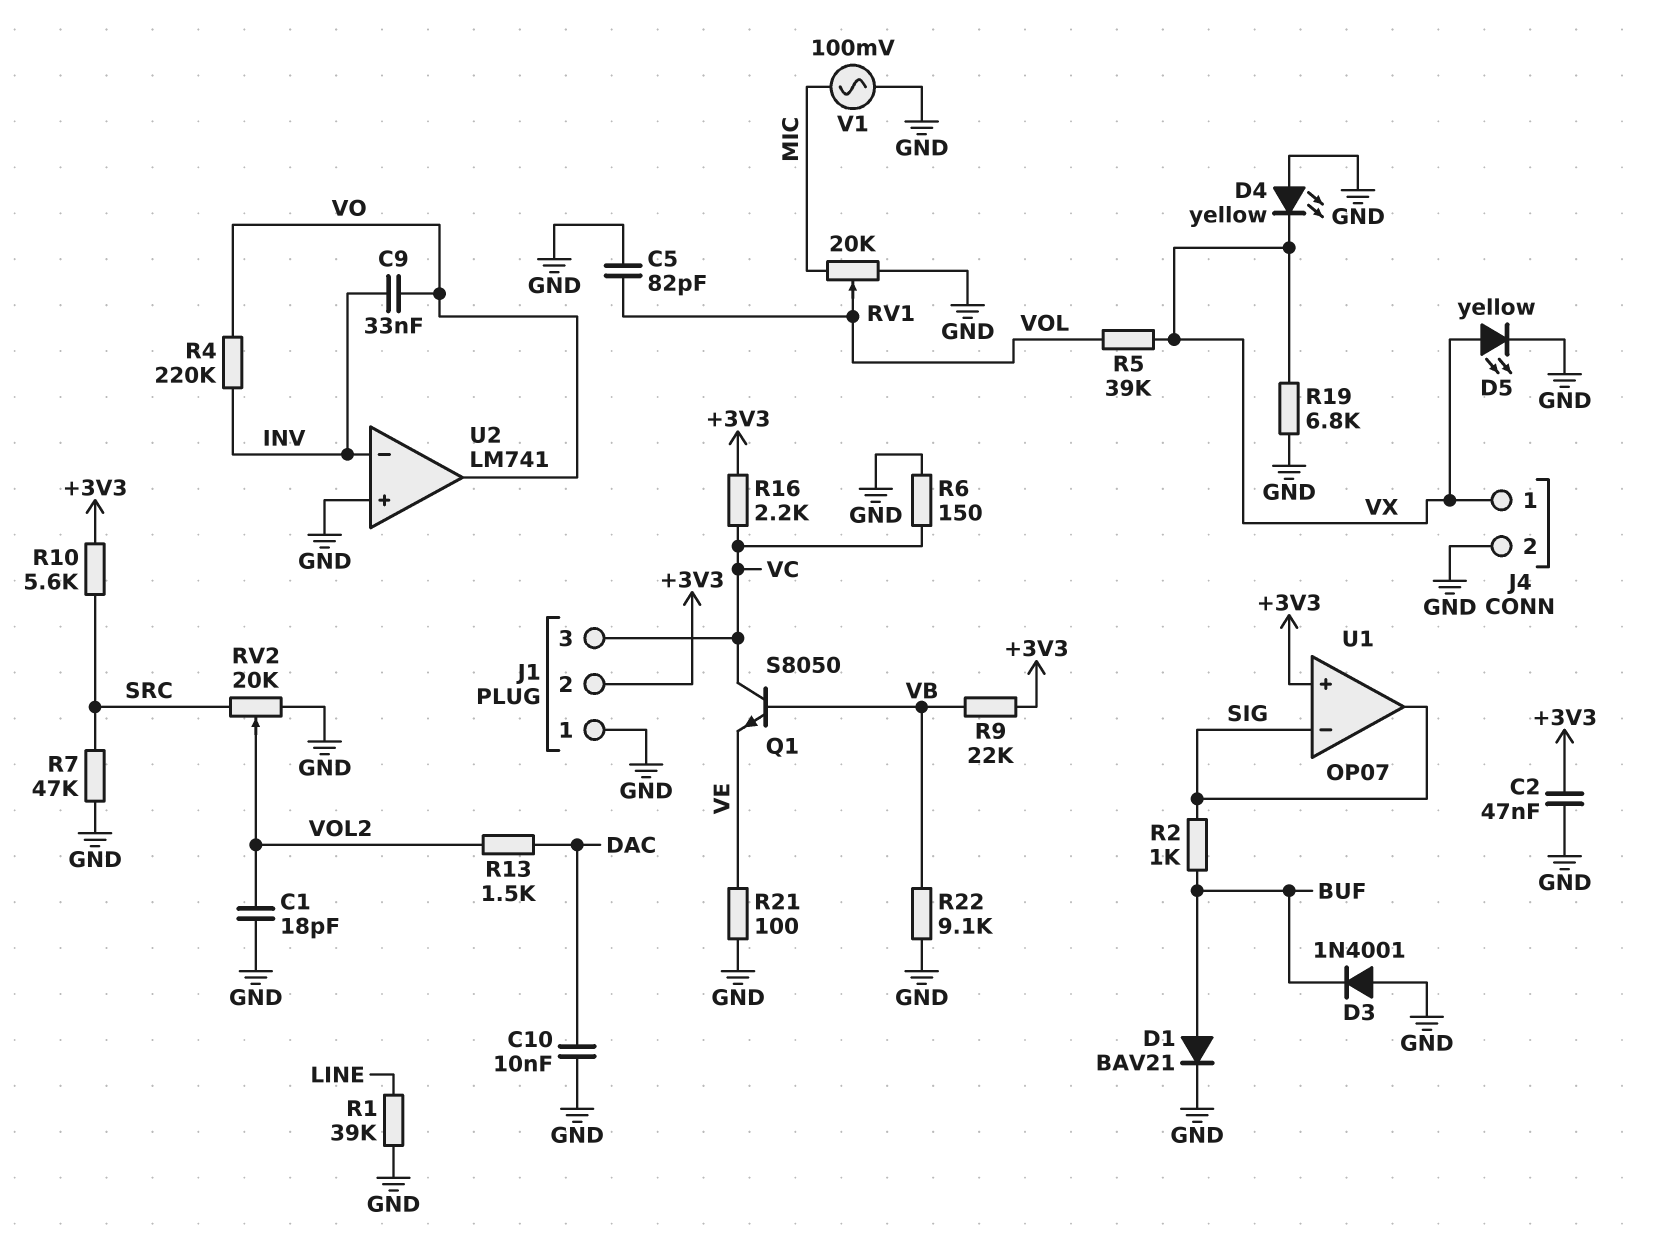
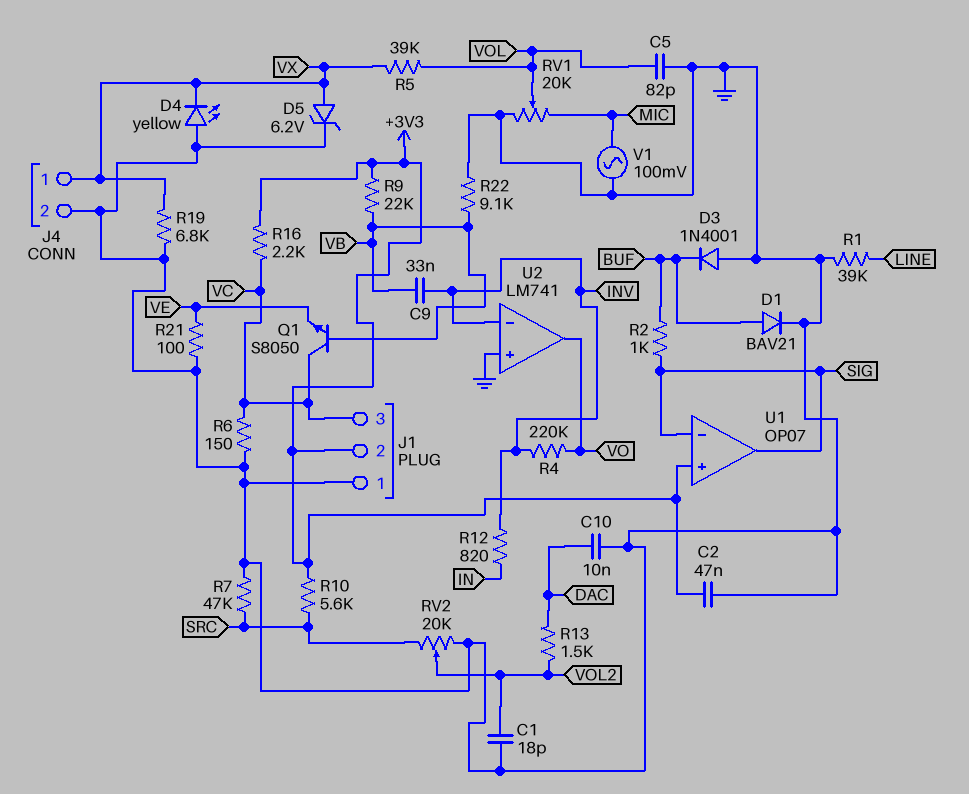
C9: 33nF (INV, VO) -> 33nF (INV, VB)
D5: LED yellow (A VX, K GND) -> zener 6.2V (A VX, K GND)
R12: none -> 820 (IN, INV)

